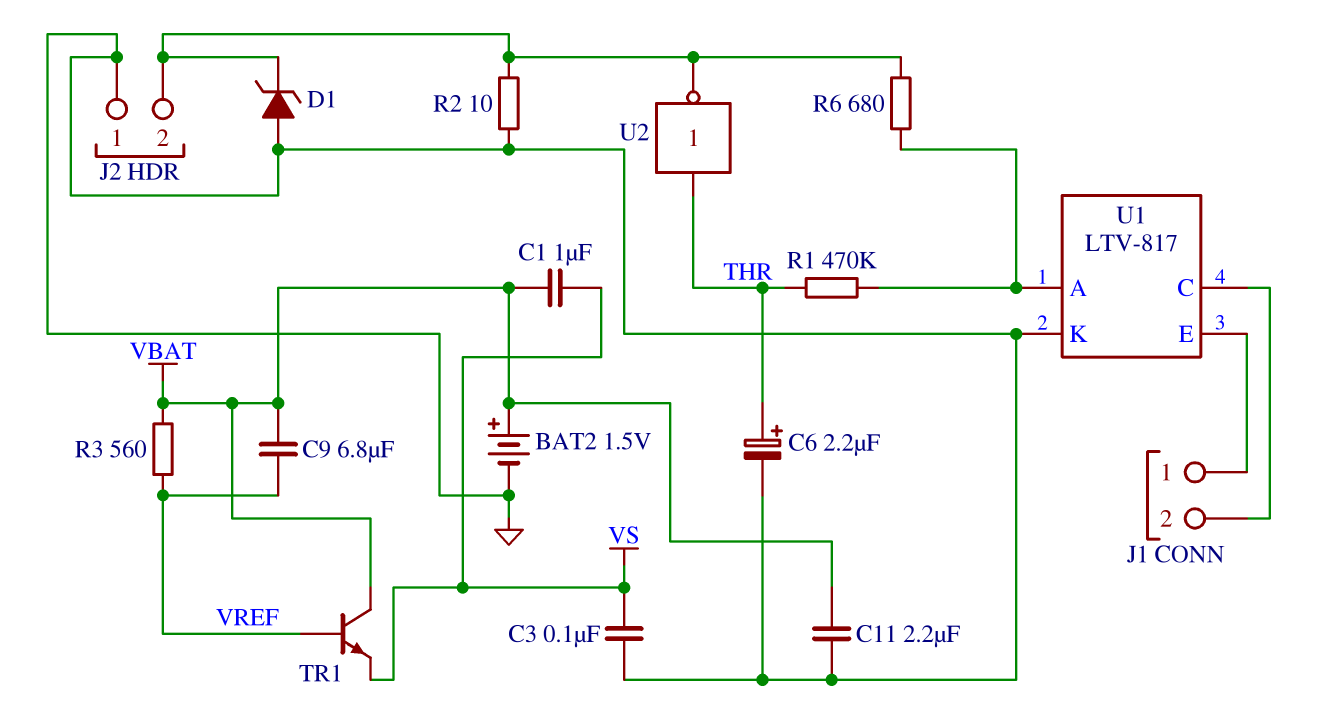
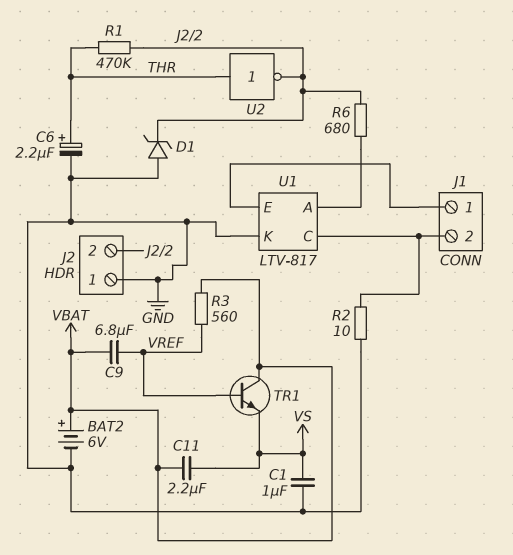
BAT2: 1.5V (plus VBAT, minus GND) -> 6V (plus VBAT, minus GND)
C1: 1uF (VBAT, VS) -> 1uF (GND, VS)
C3: 100nF (GND, VS) -> none
C11: 2.2uF (GND, VBAT) -> 2.2uF (VBAT, VS)
R1: 470k (THR, U1/A) -> 470k (J2/2, THR)
R2: 10 (GND, J2/2) -> 10 (GND, J1/2)

